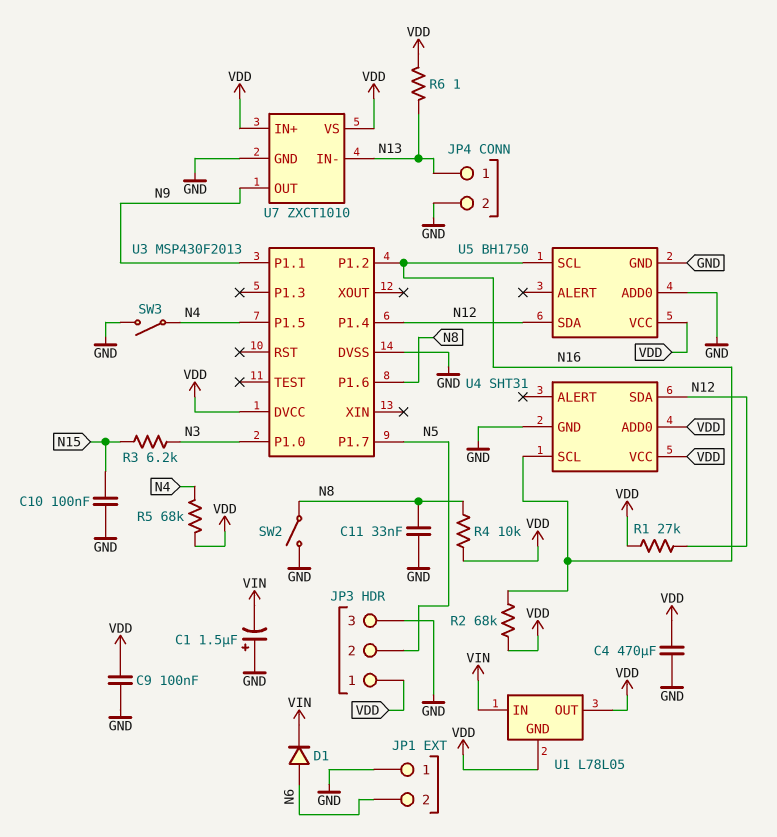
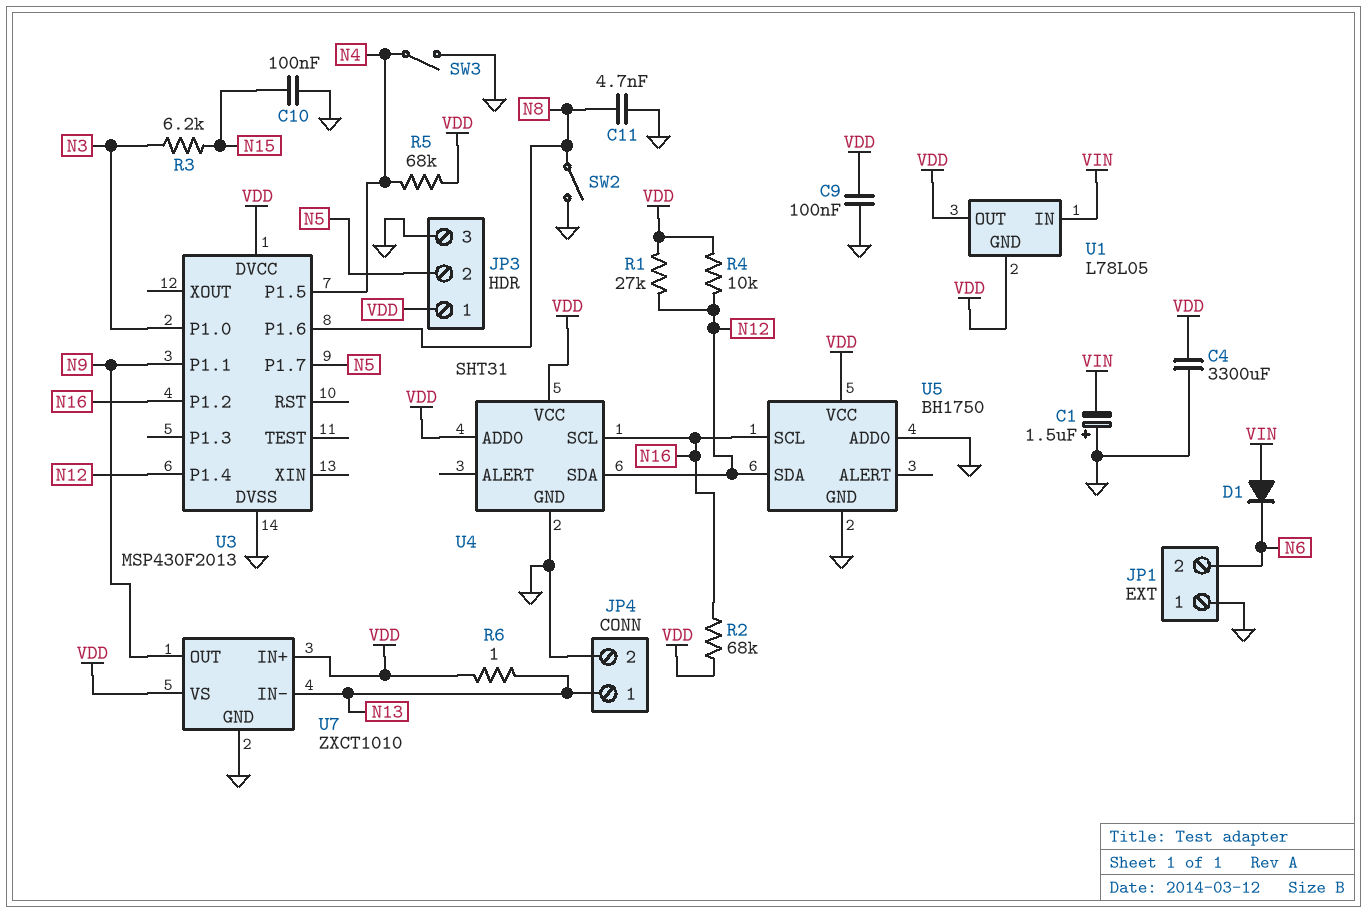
C4: 470uF (GND, VDD) -> 3300uF (GND, VDD)
C11: 33nF (GND, N8) -> 4.7nF (GND, N8)
D1: diode (A N6, K VIN) -> diode (A VIN, K N6)
R4: 10k (N8, VDD) -> 10k (N12, VDD)

